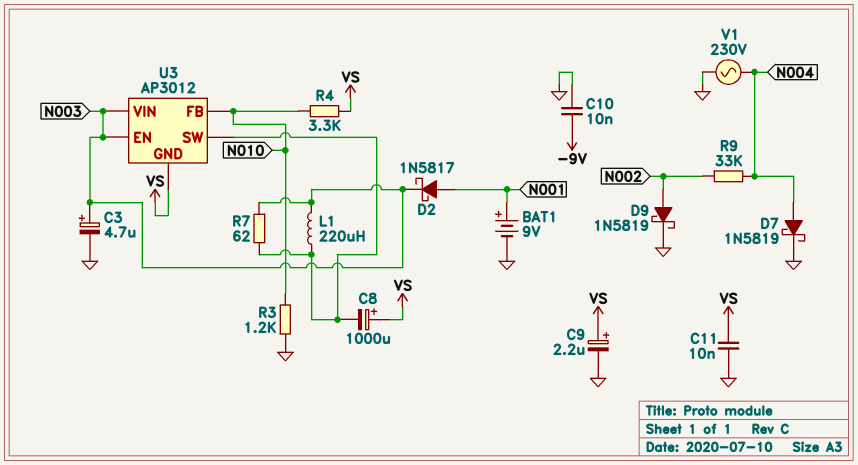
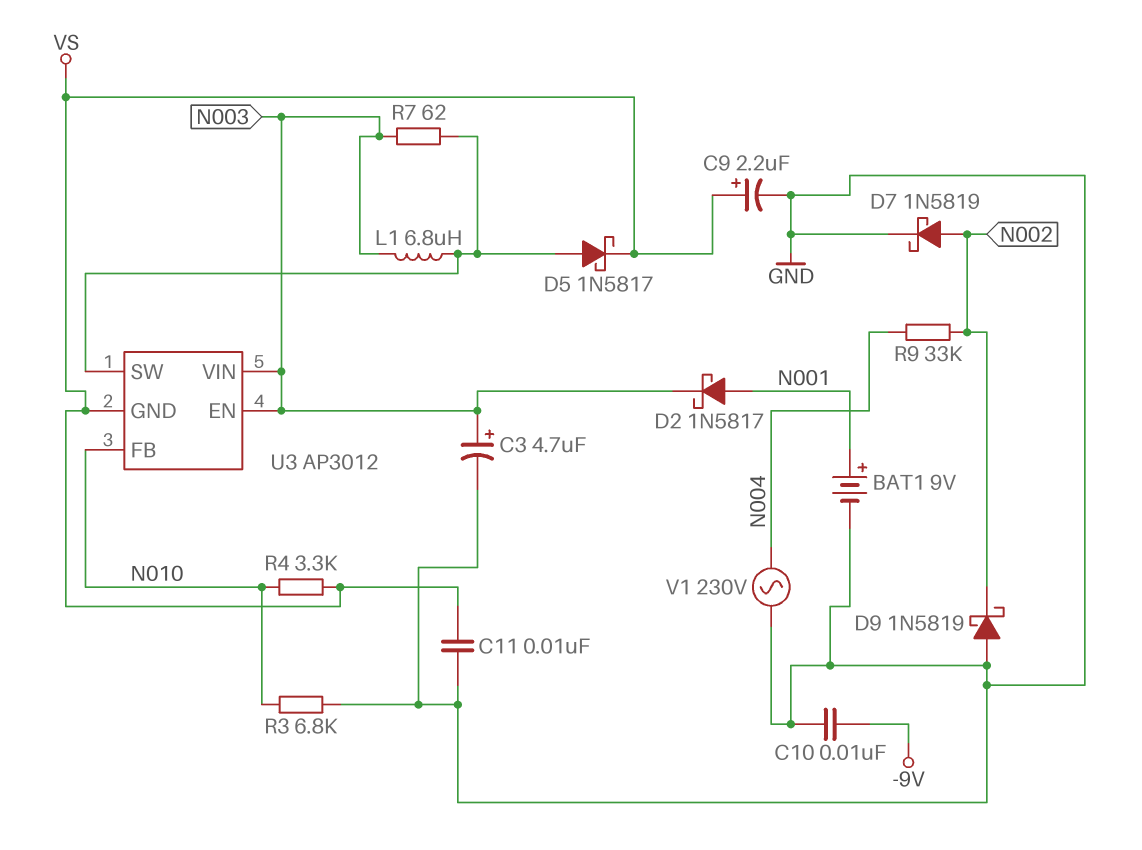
C8: 1000uF (plus VS, minus U3/SW) -> none
D5: none -> schottky 1N5817 (A U3/SW, K VS)
D7: schottky 1N5819 (A N004, K GND) -> schottky 1N5819 (A N002, K GND)
D9: schottky 1N5819 (A N002, K GND) -> schottky 1N5819 (A GND, K N002)
L1: 220uH (N003, U3/SW) -> 6.8uH (N003, U3/SW)
R3: 1.2k (GND, N010) -> 6.8k (GND, N010)

